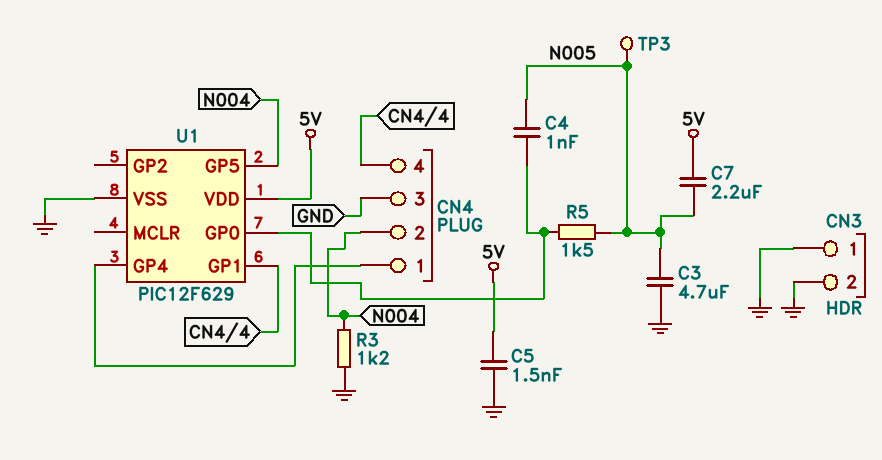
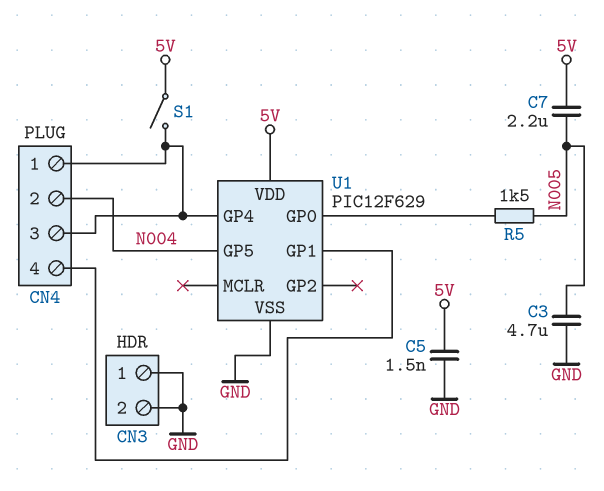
C4: 1nF (N005, U1/GP0) -> none
CN4 pin 3: GND -> CN4/1
R3: 1.2k (GND, N004) -> none
S1: none -> switch (5V, CN4/1)
TP3: test point (N005) -> none

